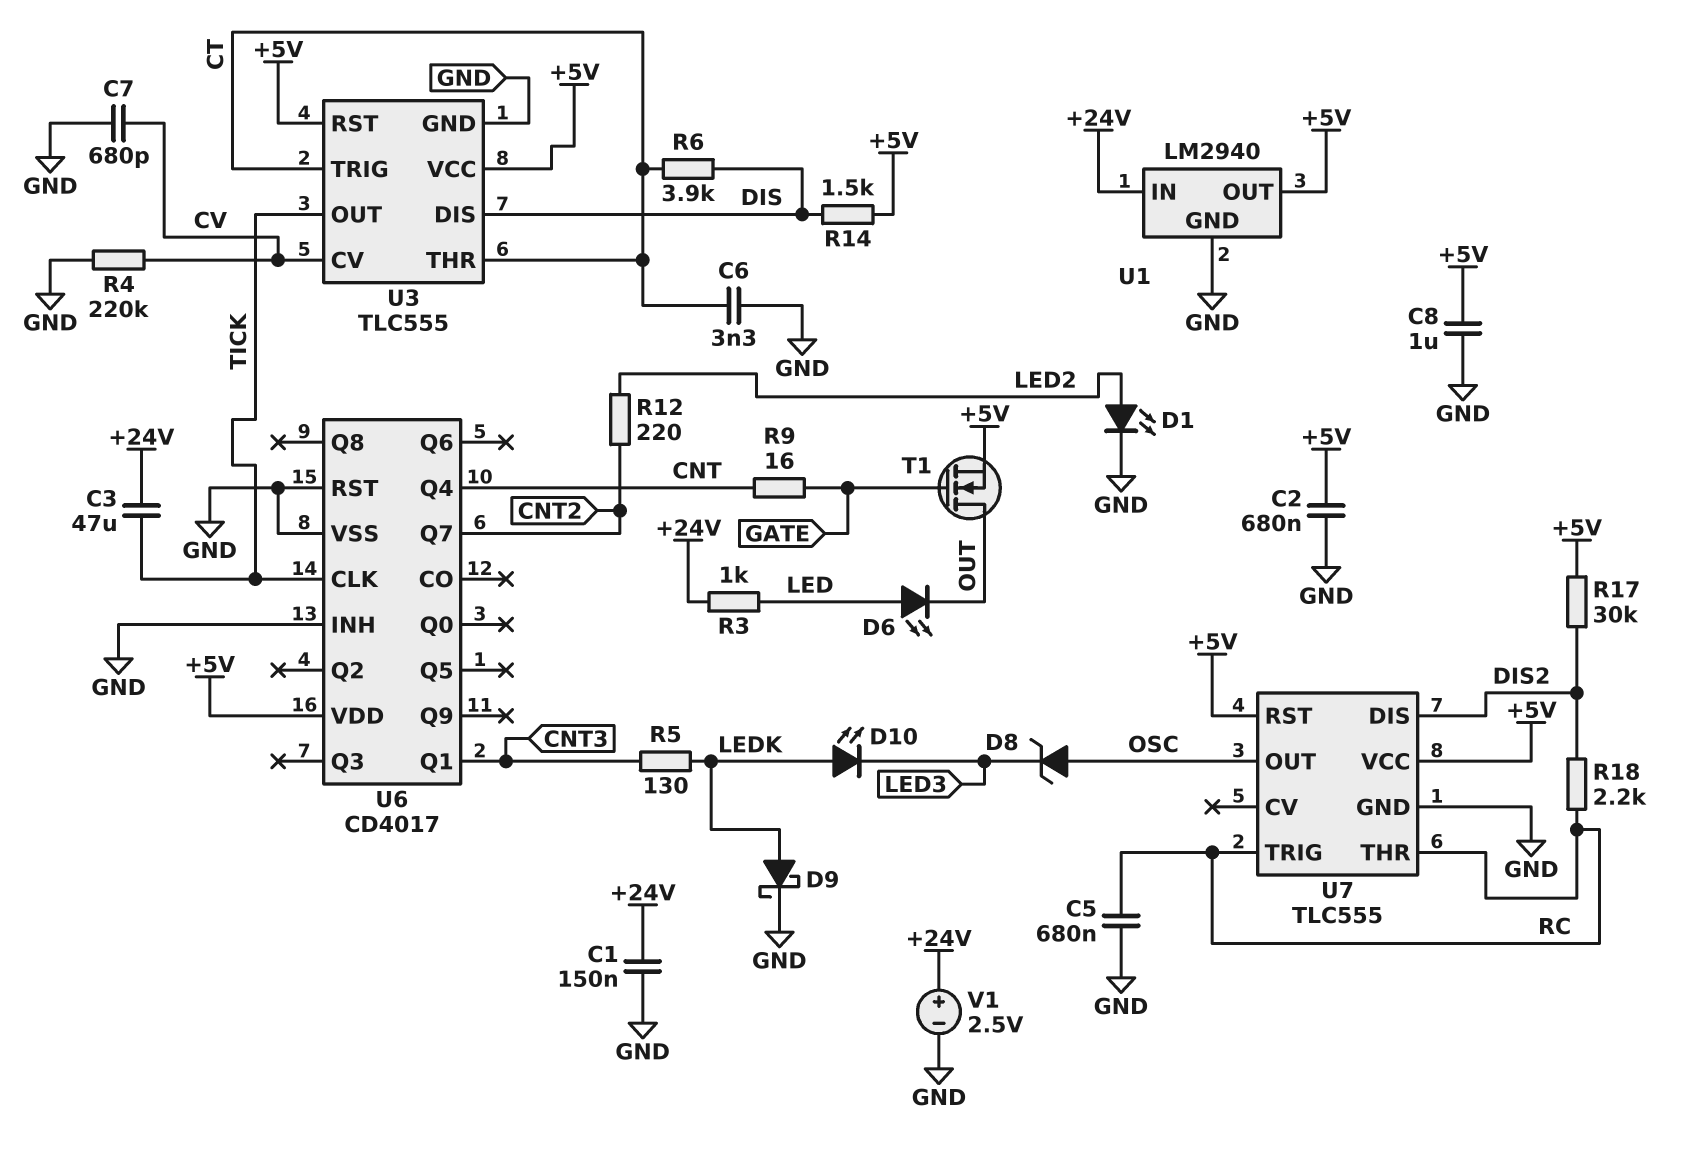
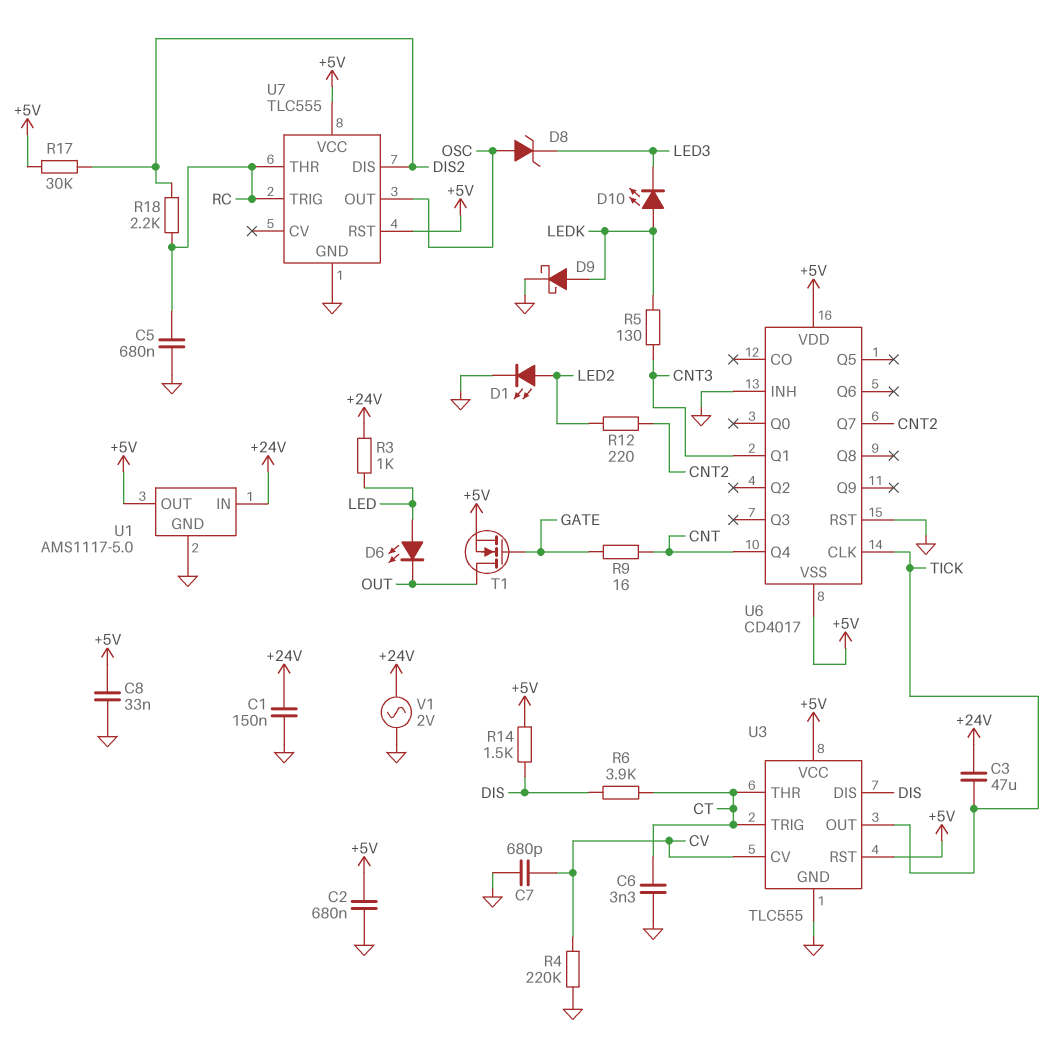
C8: 1uF (+5V, GND) -> 33nF (+5V, GND)
U1: LM2940 -> AMS1117-5.0
U6 pin VSS: GND -> +5V
V1: 2.5V (plus +24V, minus GND) -> AC 2V (+24V, GND)

